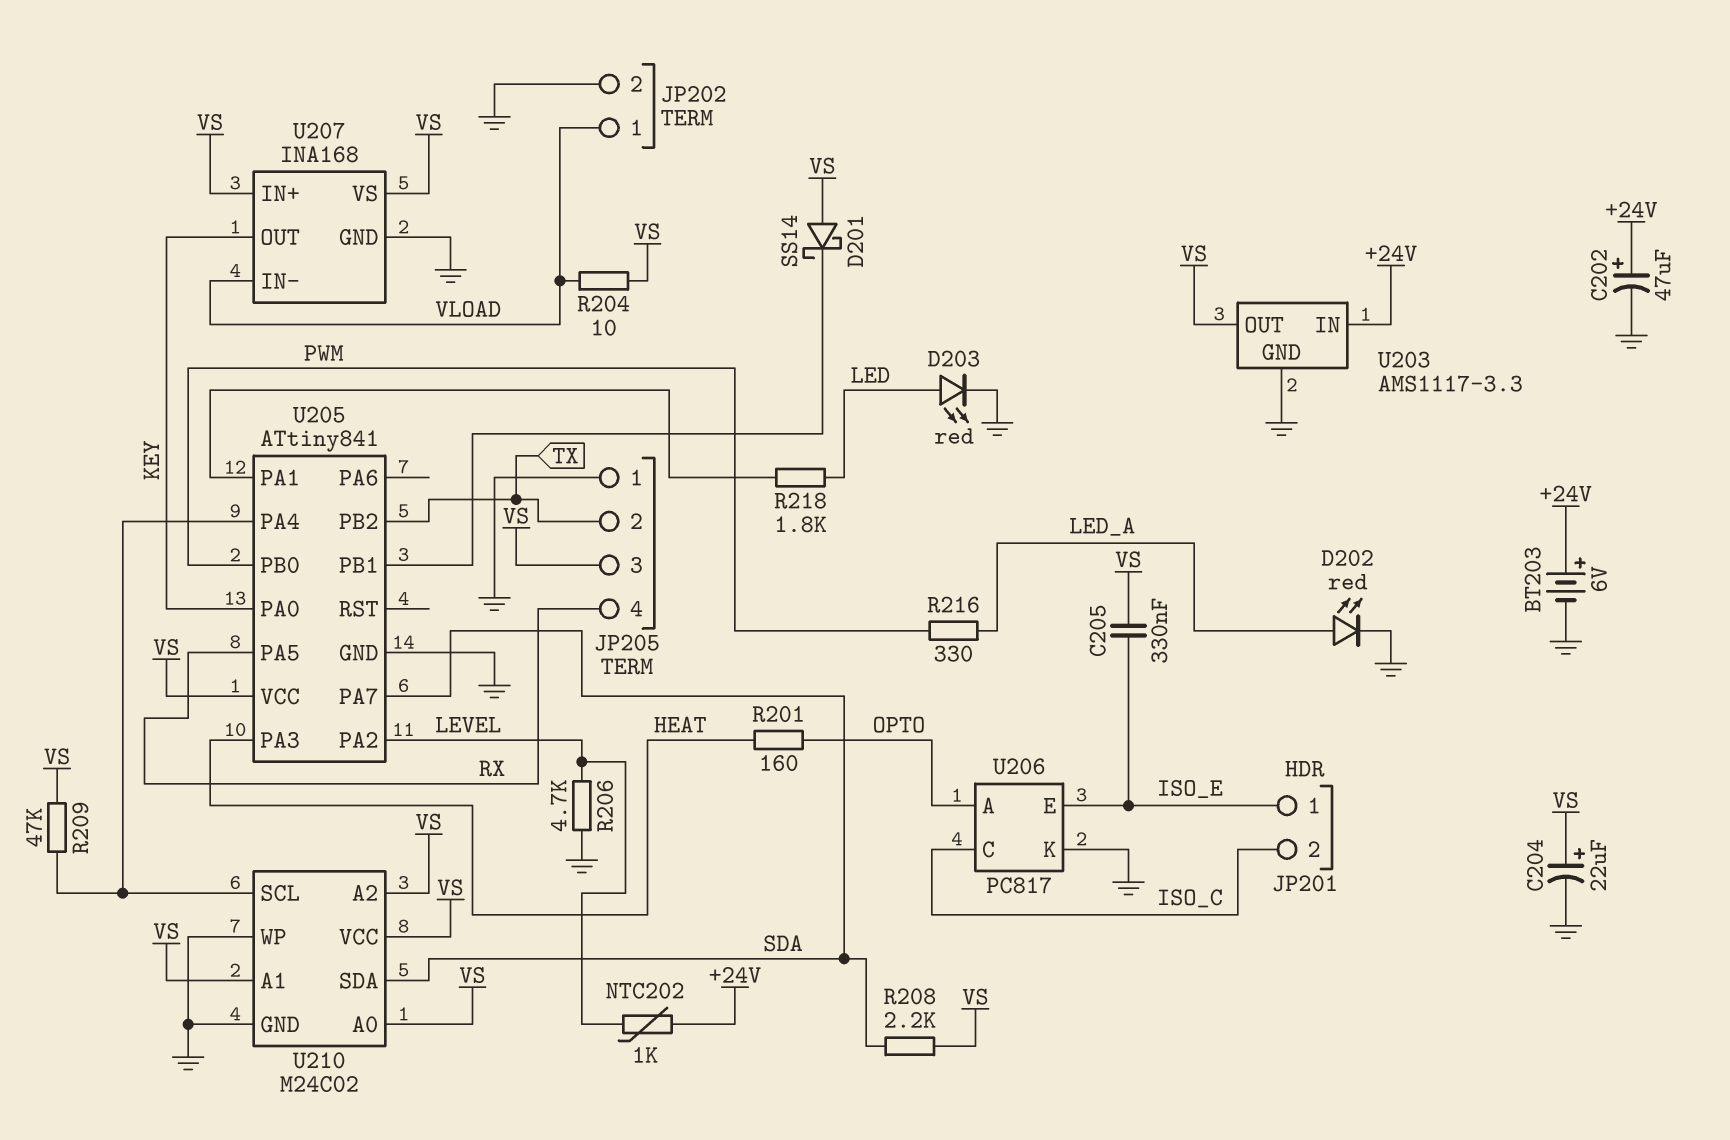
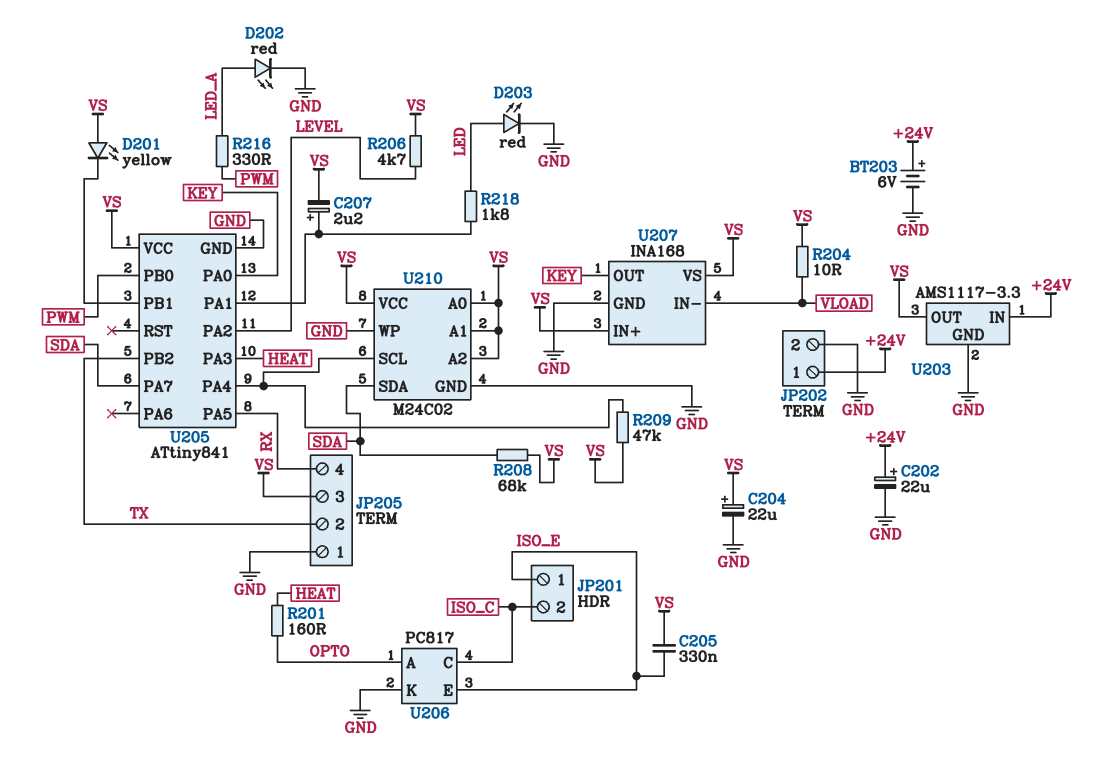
C202: 47uF (plus +24V, minus GND) -> 22uF (plus +24V, minus GND)
C207: none -> 2.2uF (plus U205/PA1, minus VS)
D201: schottky SS14 (A VS, K U205/PB1) -> LED yellow (A VS, K U205/PB1)
JP202 pin 1: VLOAD -> +24V
NTC202: 1k (+24V, LEVEL) -> none
R206: 4.7k (GND, LEVEL) -> 4.7k (LEVEL, VS)
R208: 2.2k (SDA, VS) -> 68k (SDA, VS)

